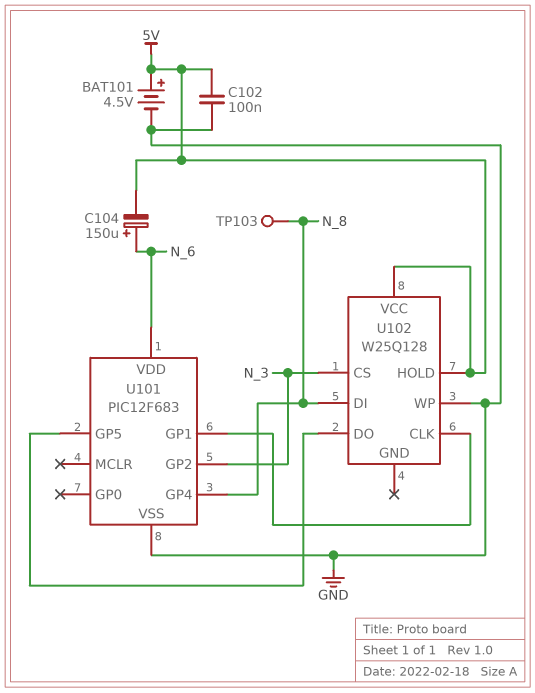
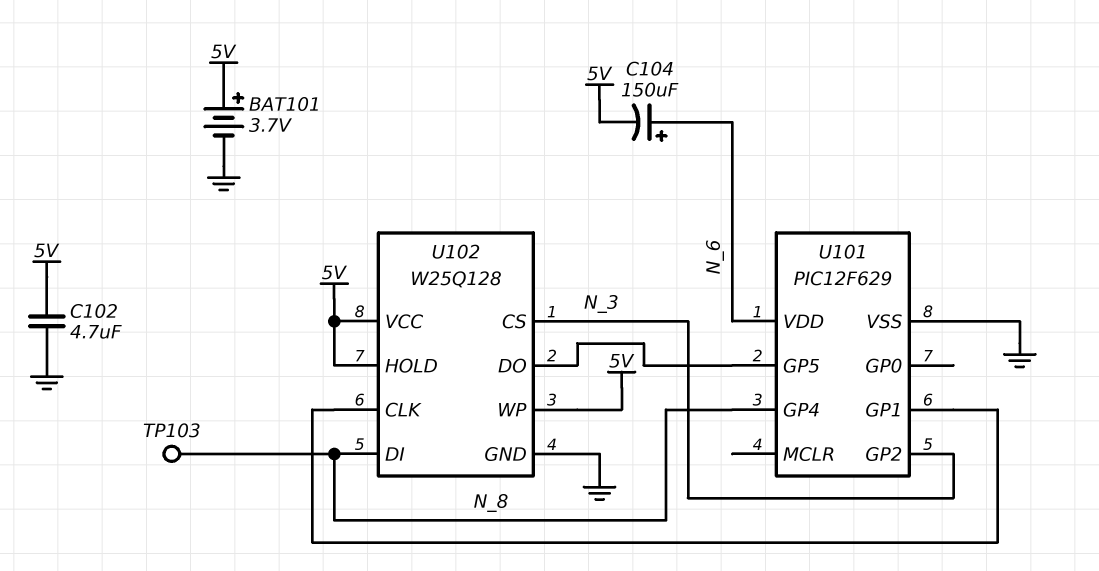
BAT101: 4.5V (plus 5V, minus GND) -> 3.7V (plus 5V, minus GND)
C102: 100nF (5V, GND) -> 4.7uF (5V, GND)
U101: PIC12F683 -> PIC12F629
U102 pin GND: none -> GND
U102 pin WP: GND -> 5V

